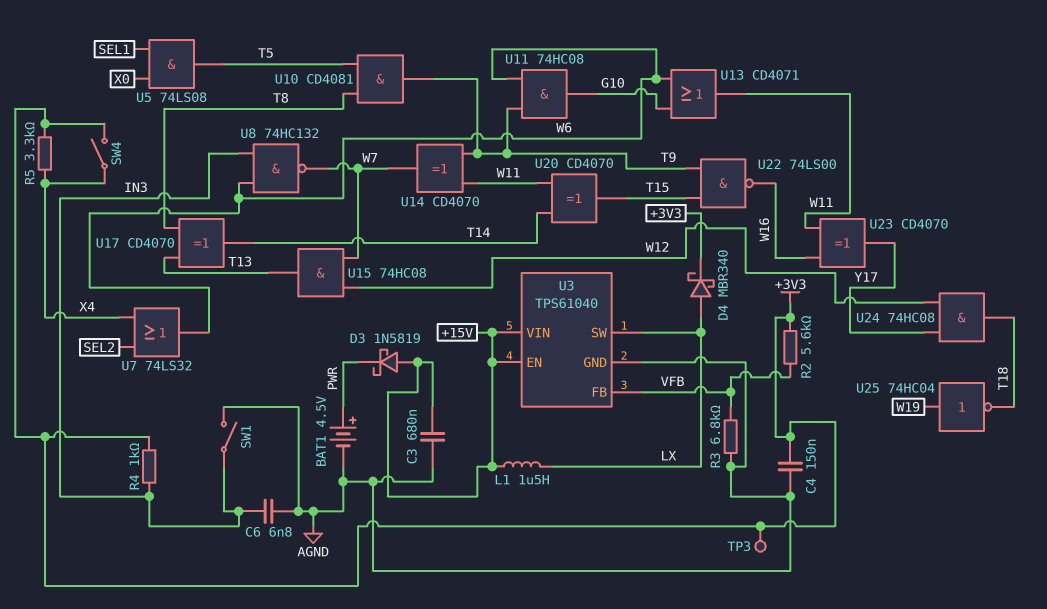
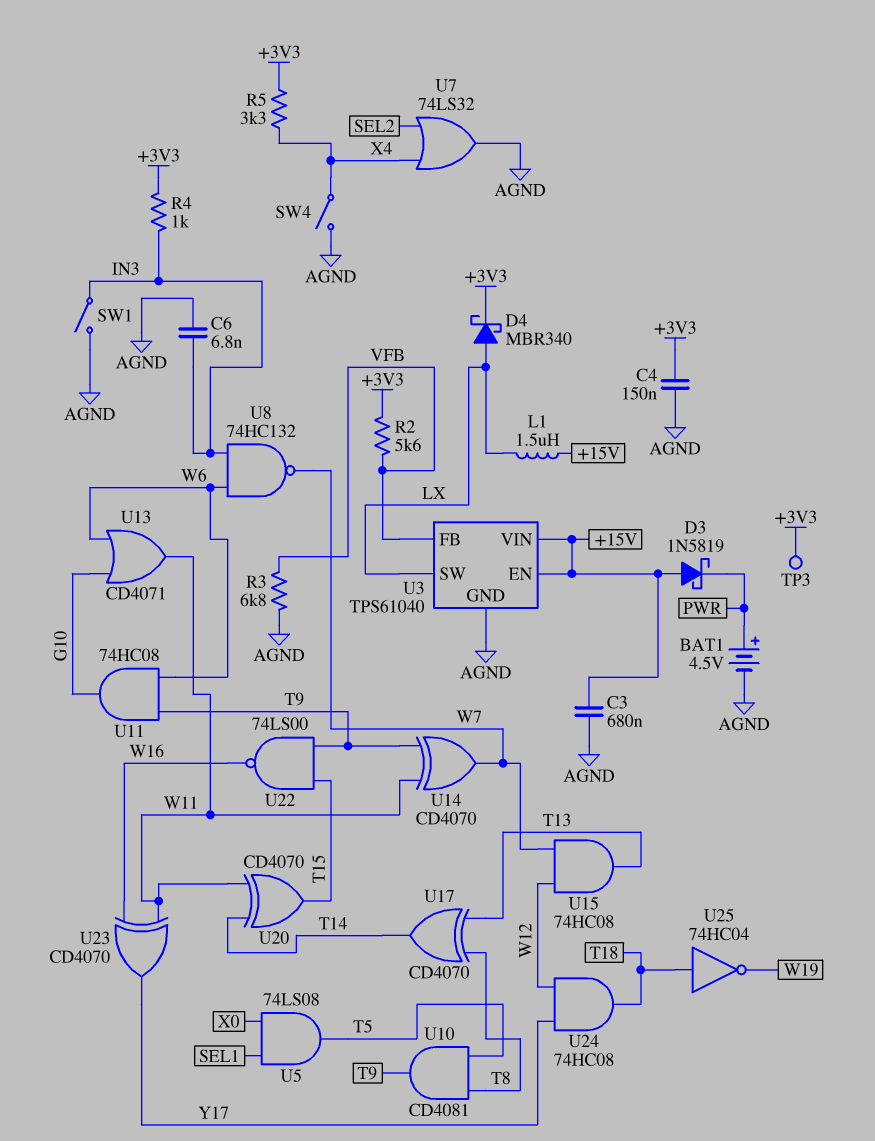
SW4: switch (+3V3, X4) -> switch (AGND, X4)
U7: OR 74LS32 (in SEL2, in X4, out W6) -> OR 74LS32 (in SEL2, in X4, out AGND)
U25: NOT 74HC04 (in W19, out T18) -> NOT 74HC04 (in T18, out W19)

